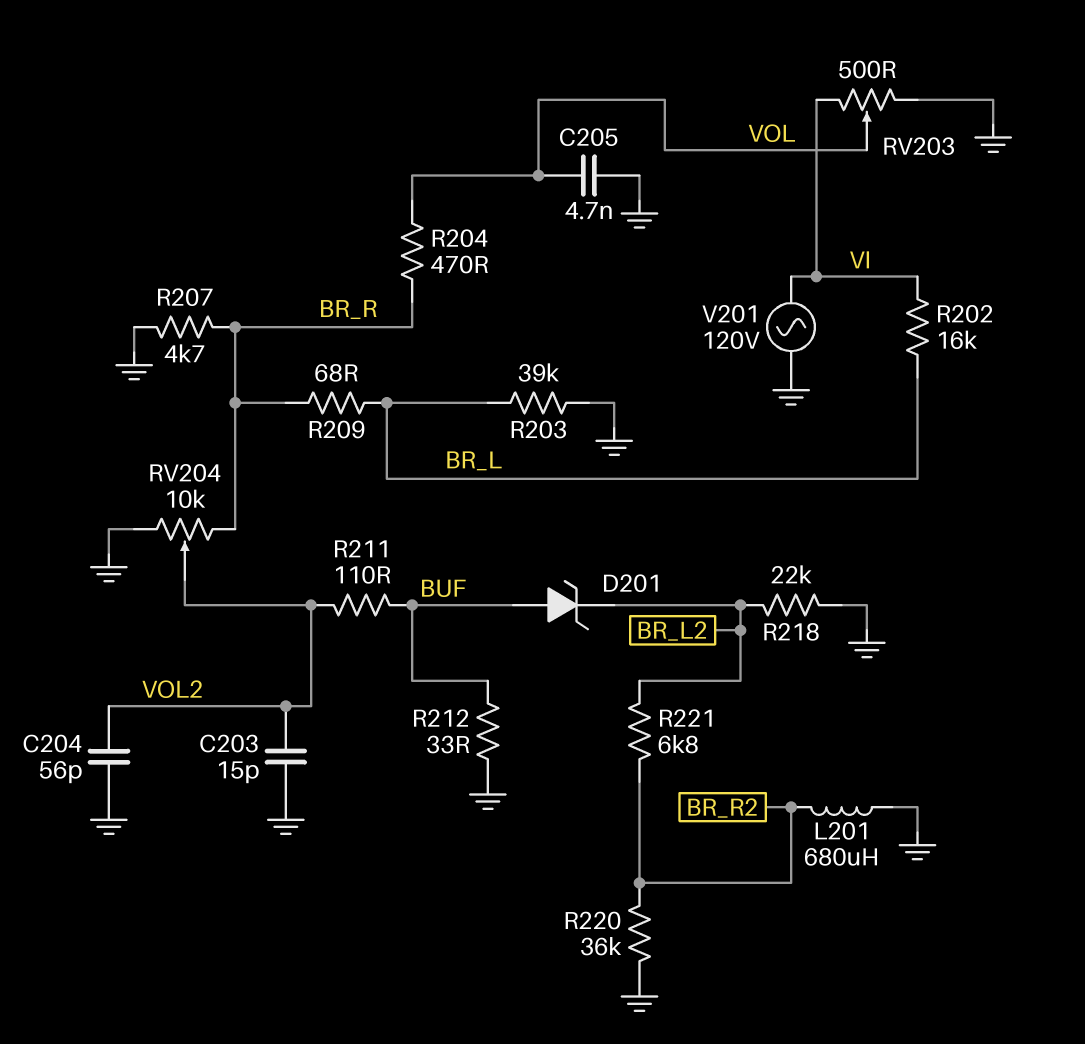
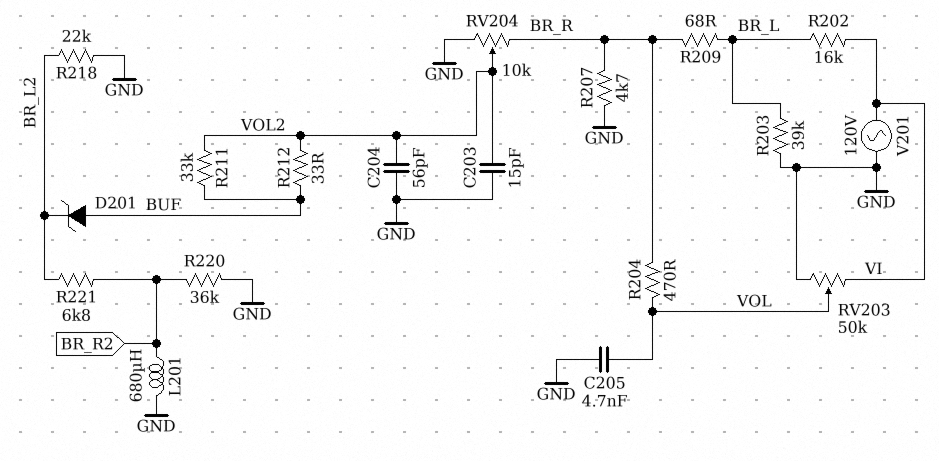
R211: 110 (BUF, VOL2) -> 33k (BUF, VOL2)
R212: 33 (BUF, GND) -> 33 (BUF, VOL2)
RV203: 500 (GND, VI, wiper VOL) -> 50k (GND, VI, wiper VOL)

